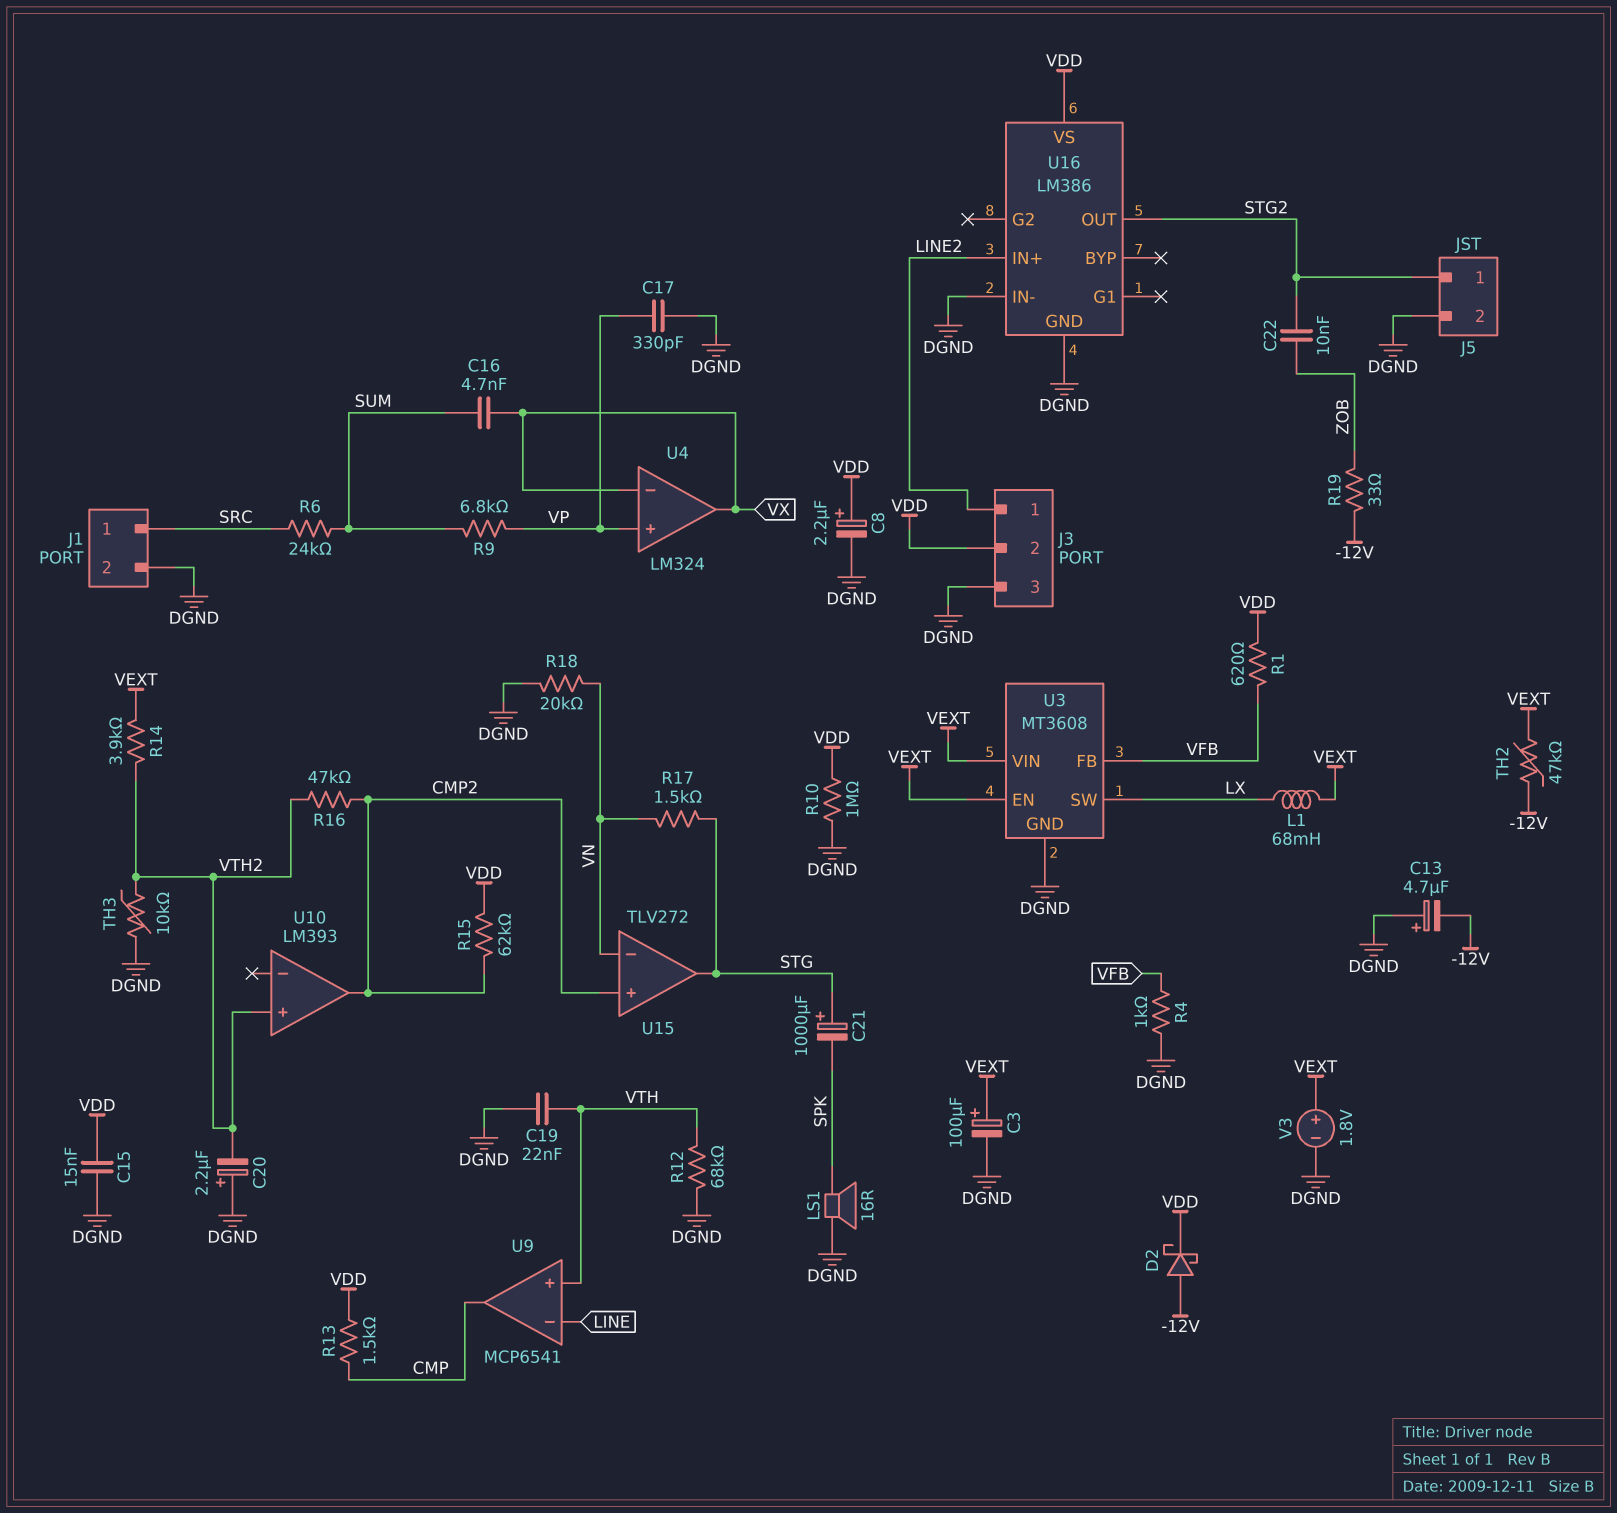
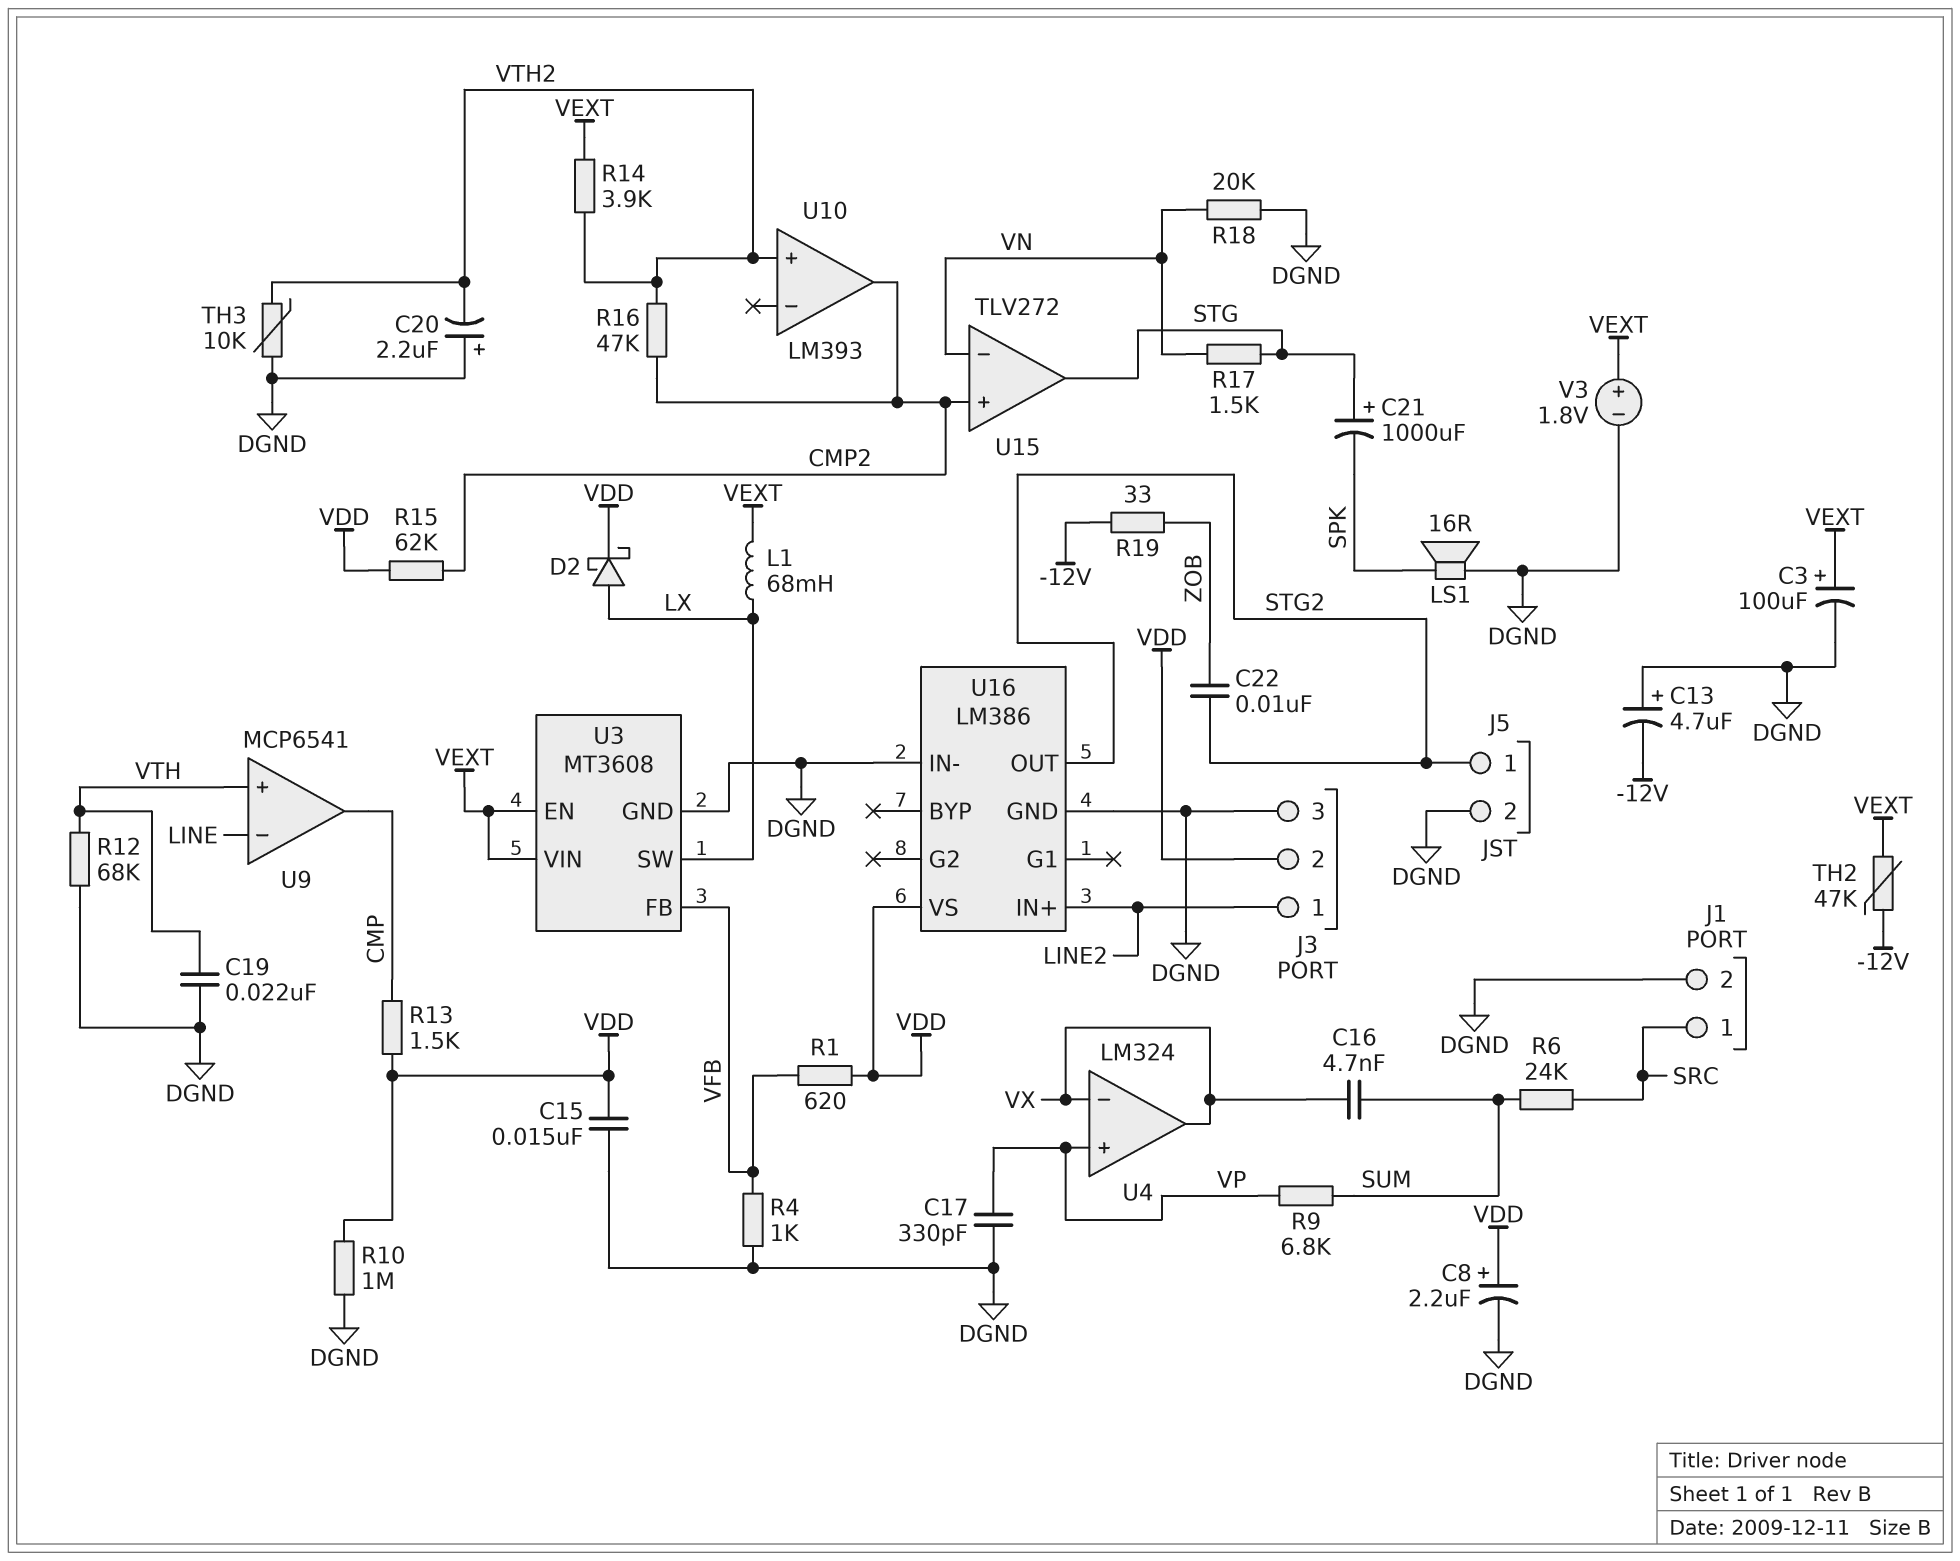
D2: schottky (A -12V, K VDD) -> schottky (A LX, K VDD)

